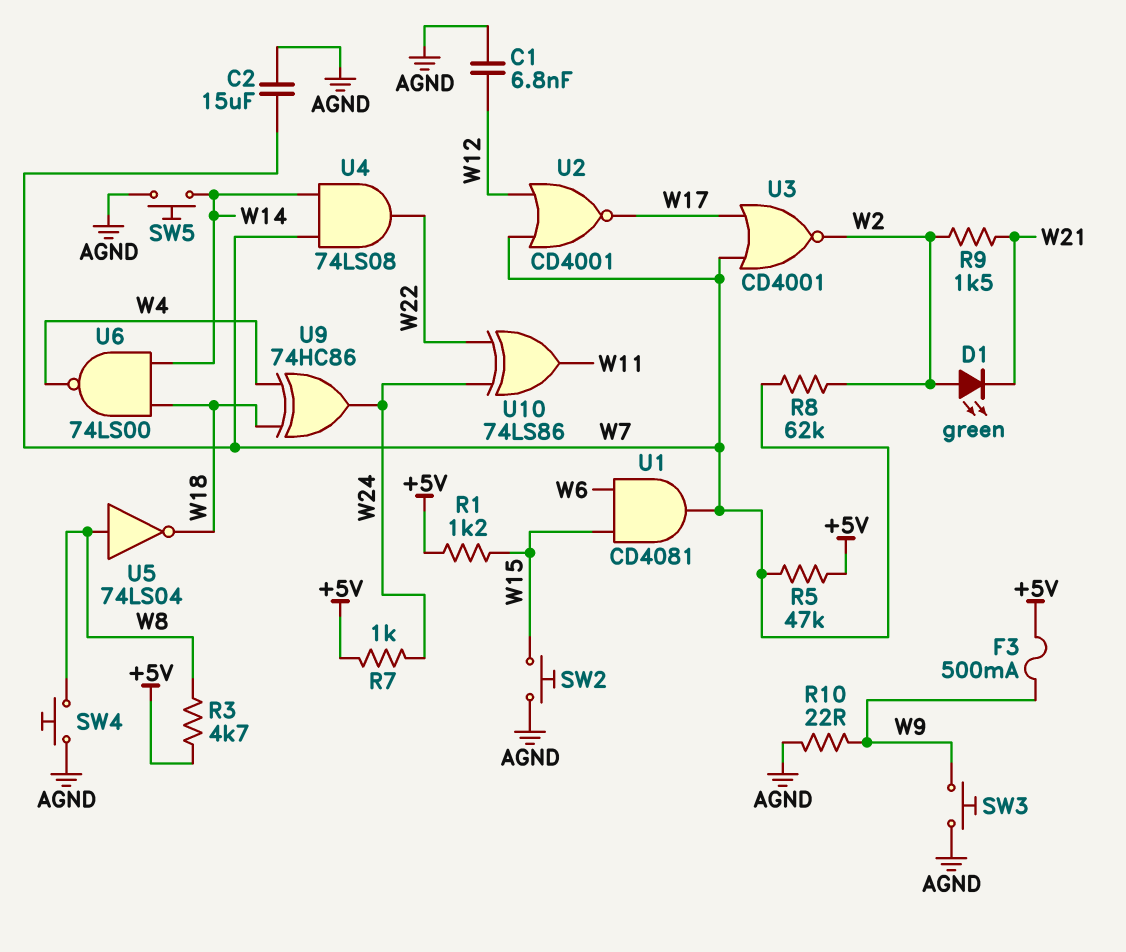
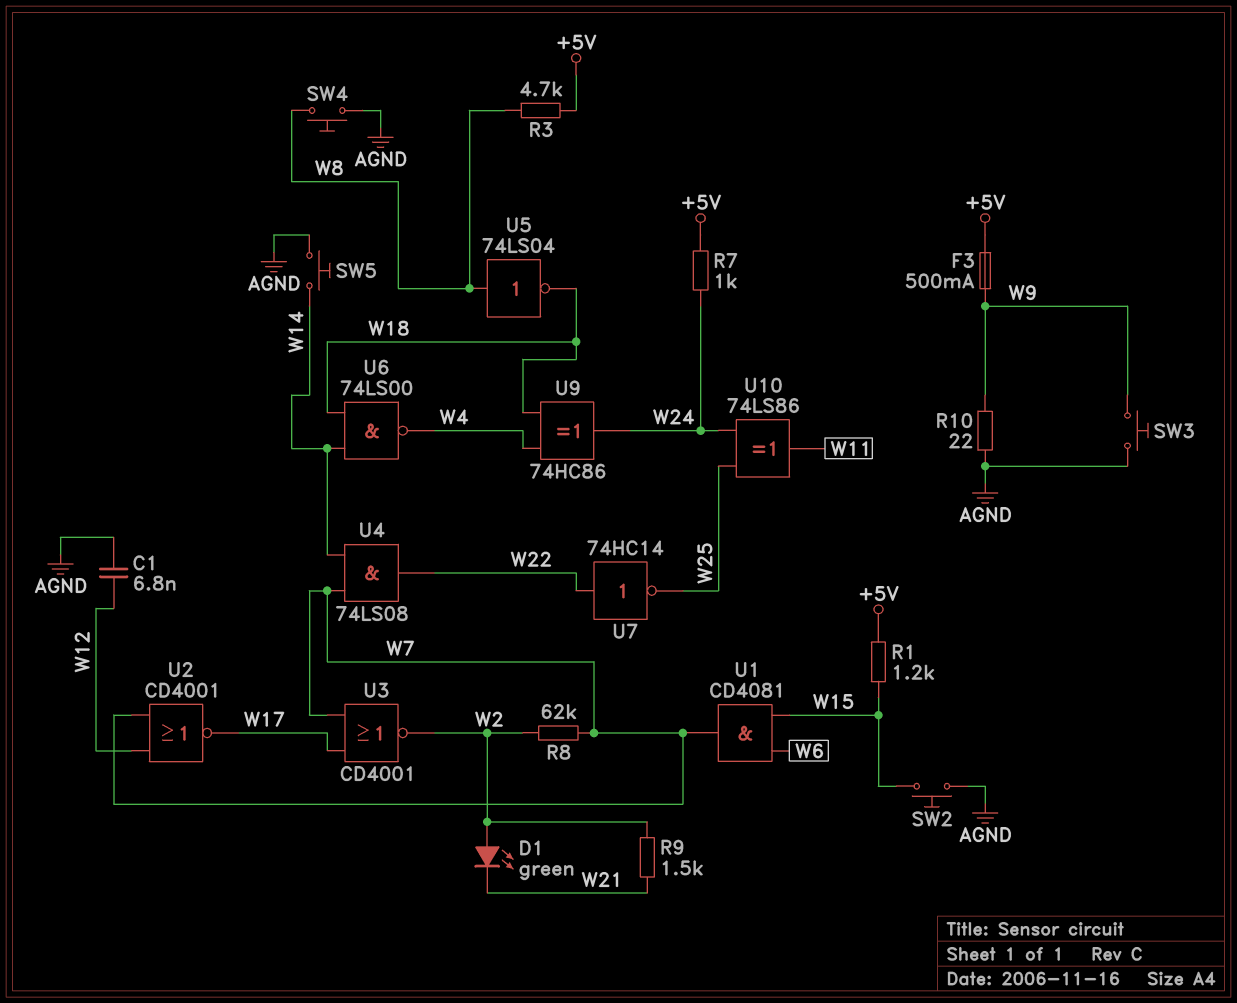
C2: 15uF (AGND, W7) -> none
R5: 47k (+5V, W7) -> none
U7: none -> NOT 74HC14 (in W22, out W25)
U10: XOR 74LS86 (in W22, in W24, out W11) -> XOR 74LS86 (in W24, in W25, out W11)

